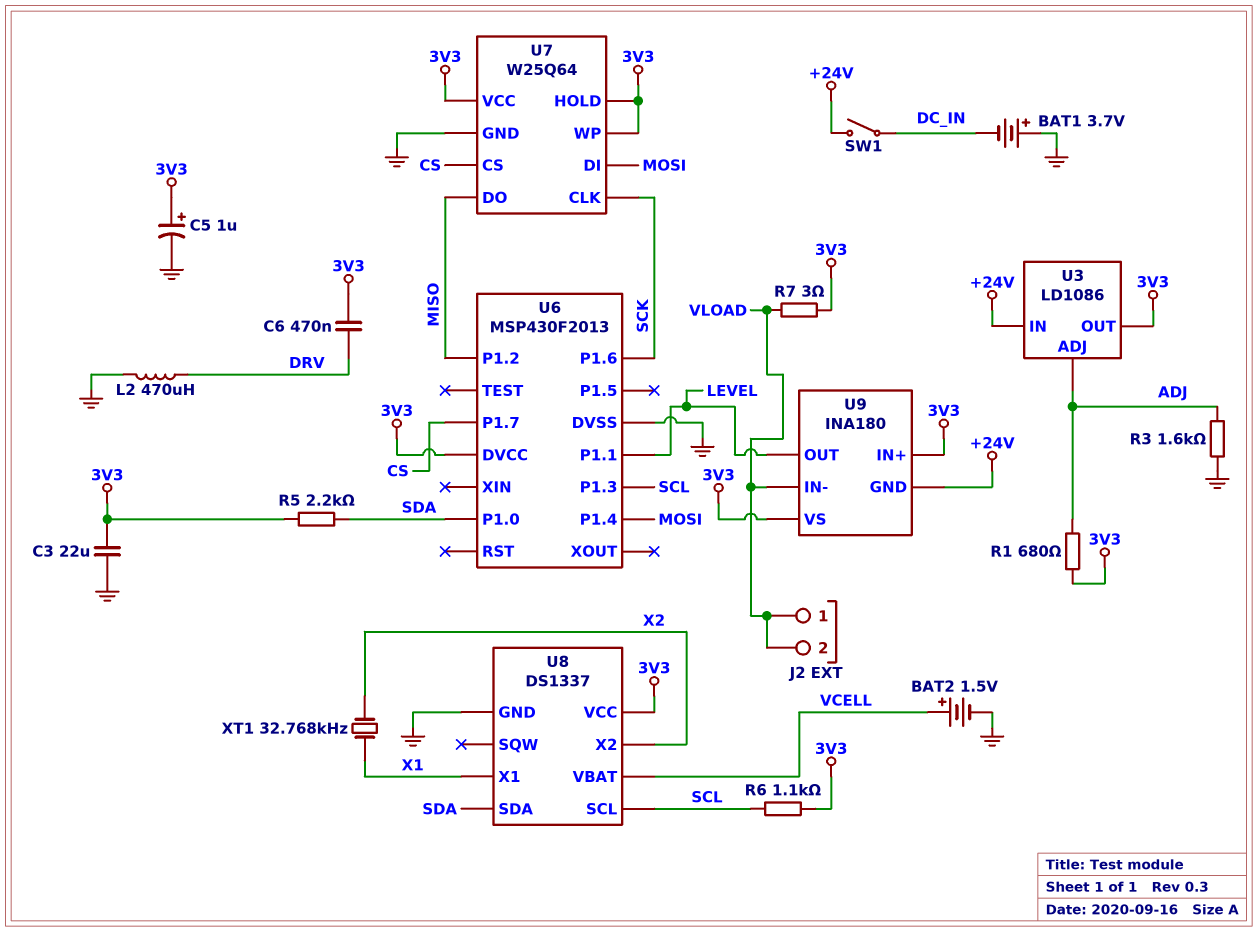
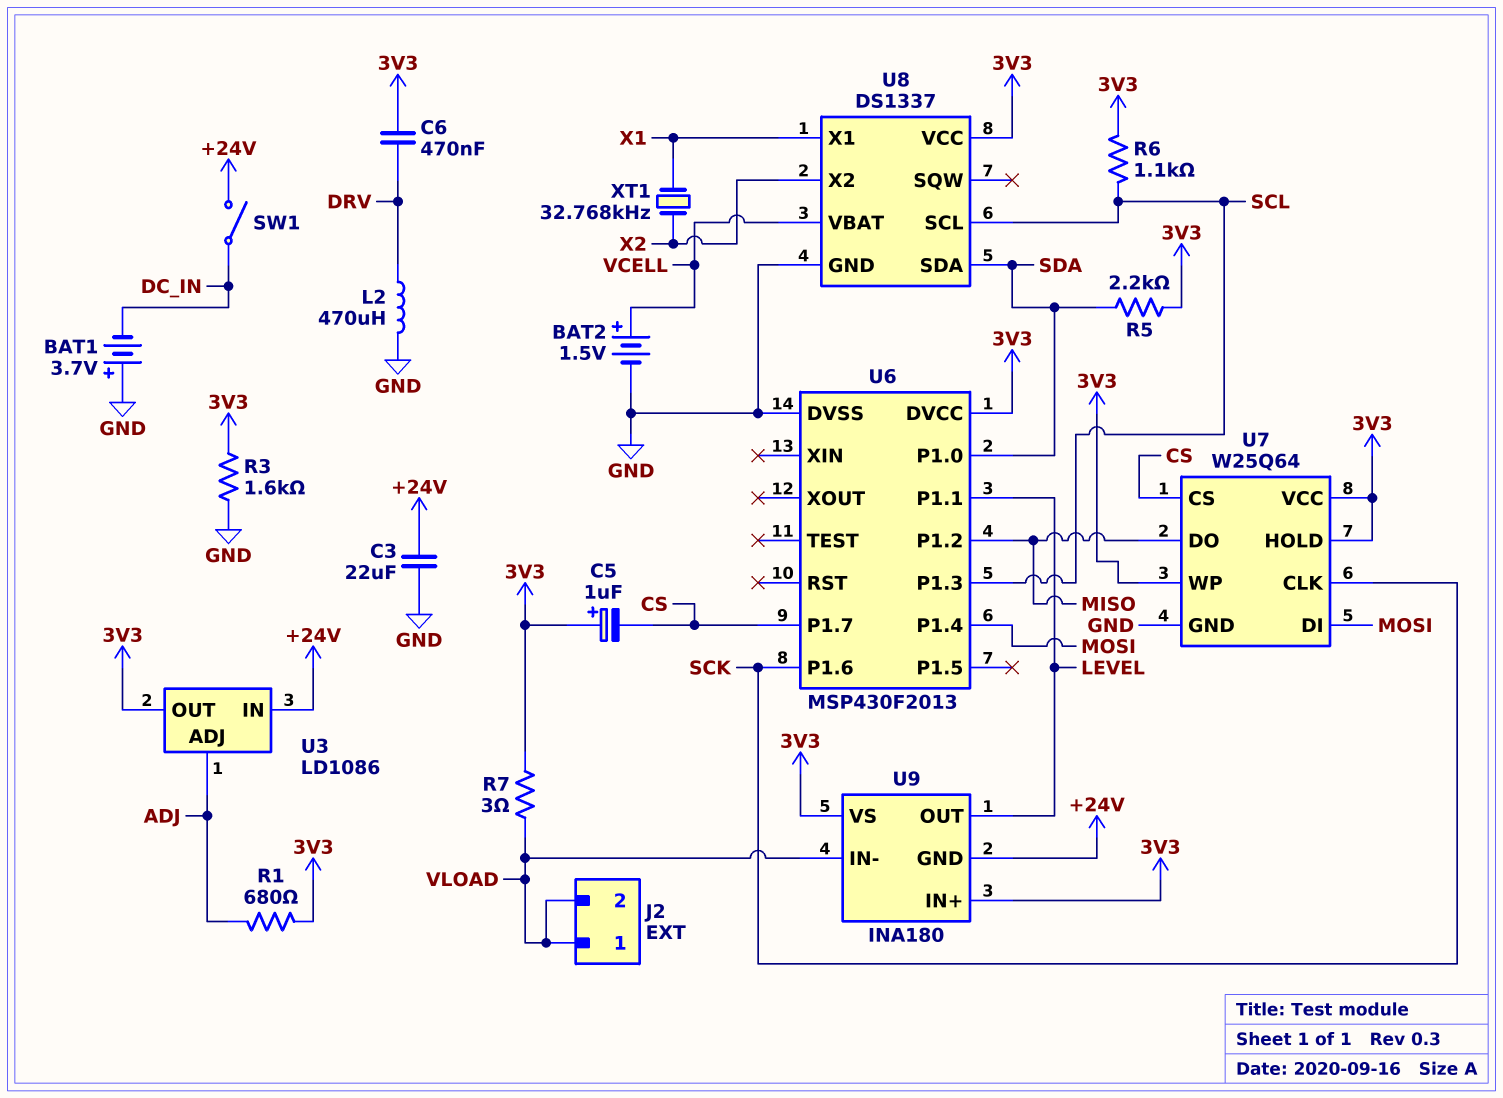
C3: 22uF (3V3, GND) -> 22uF (+24V, GND)
C5: 1uF (plus 3V3, minus GND) -> 1uF (plus 3V3, minus CS)
R3: 1.6k (ADJ, GND) -> 1.6k (3V3, GND)

